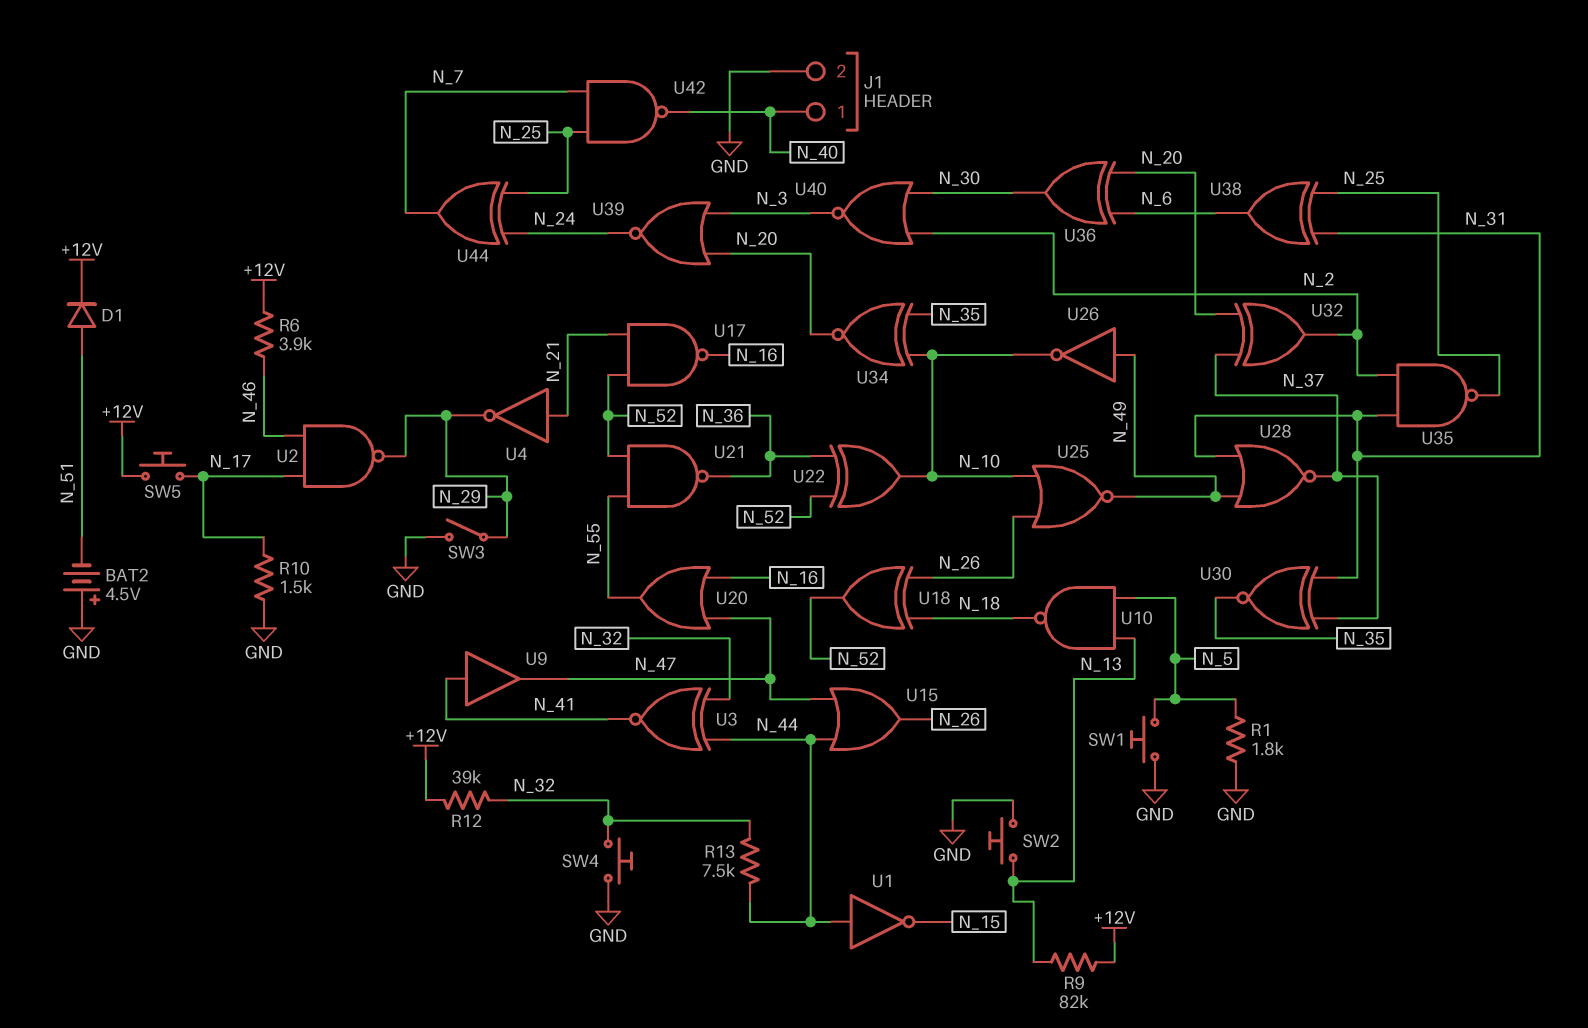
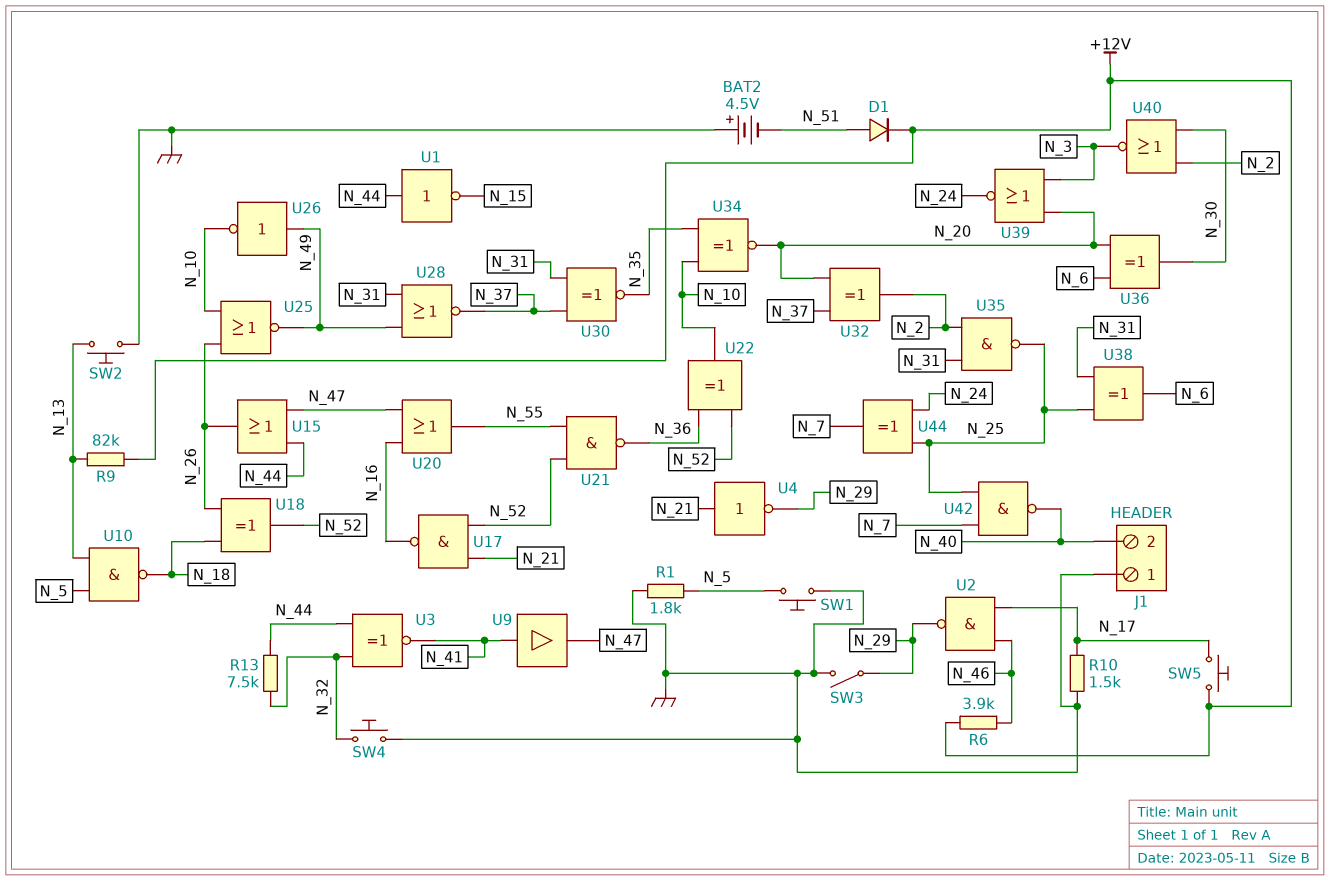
J1 pin 1: N_40 -> GND
J1 pin 2: GND -> N_40
R12: 39k (+12V, N_32) -> none

